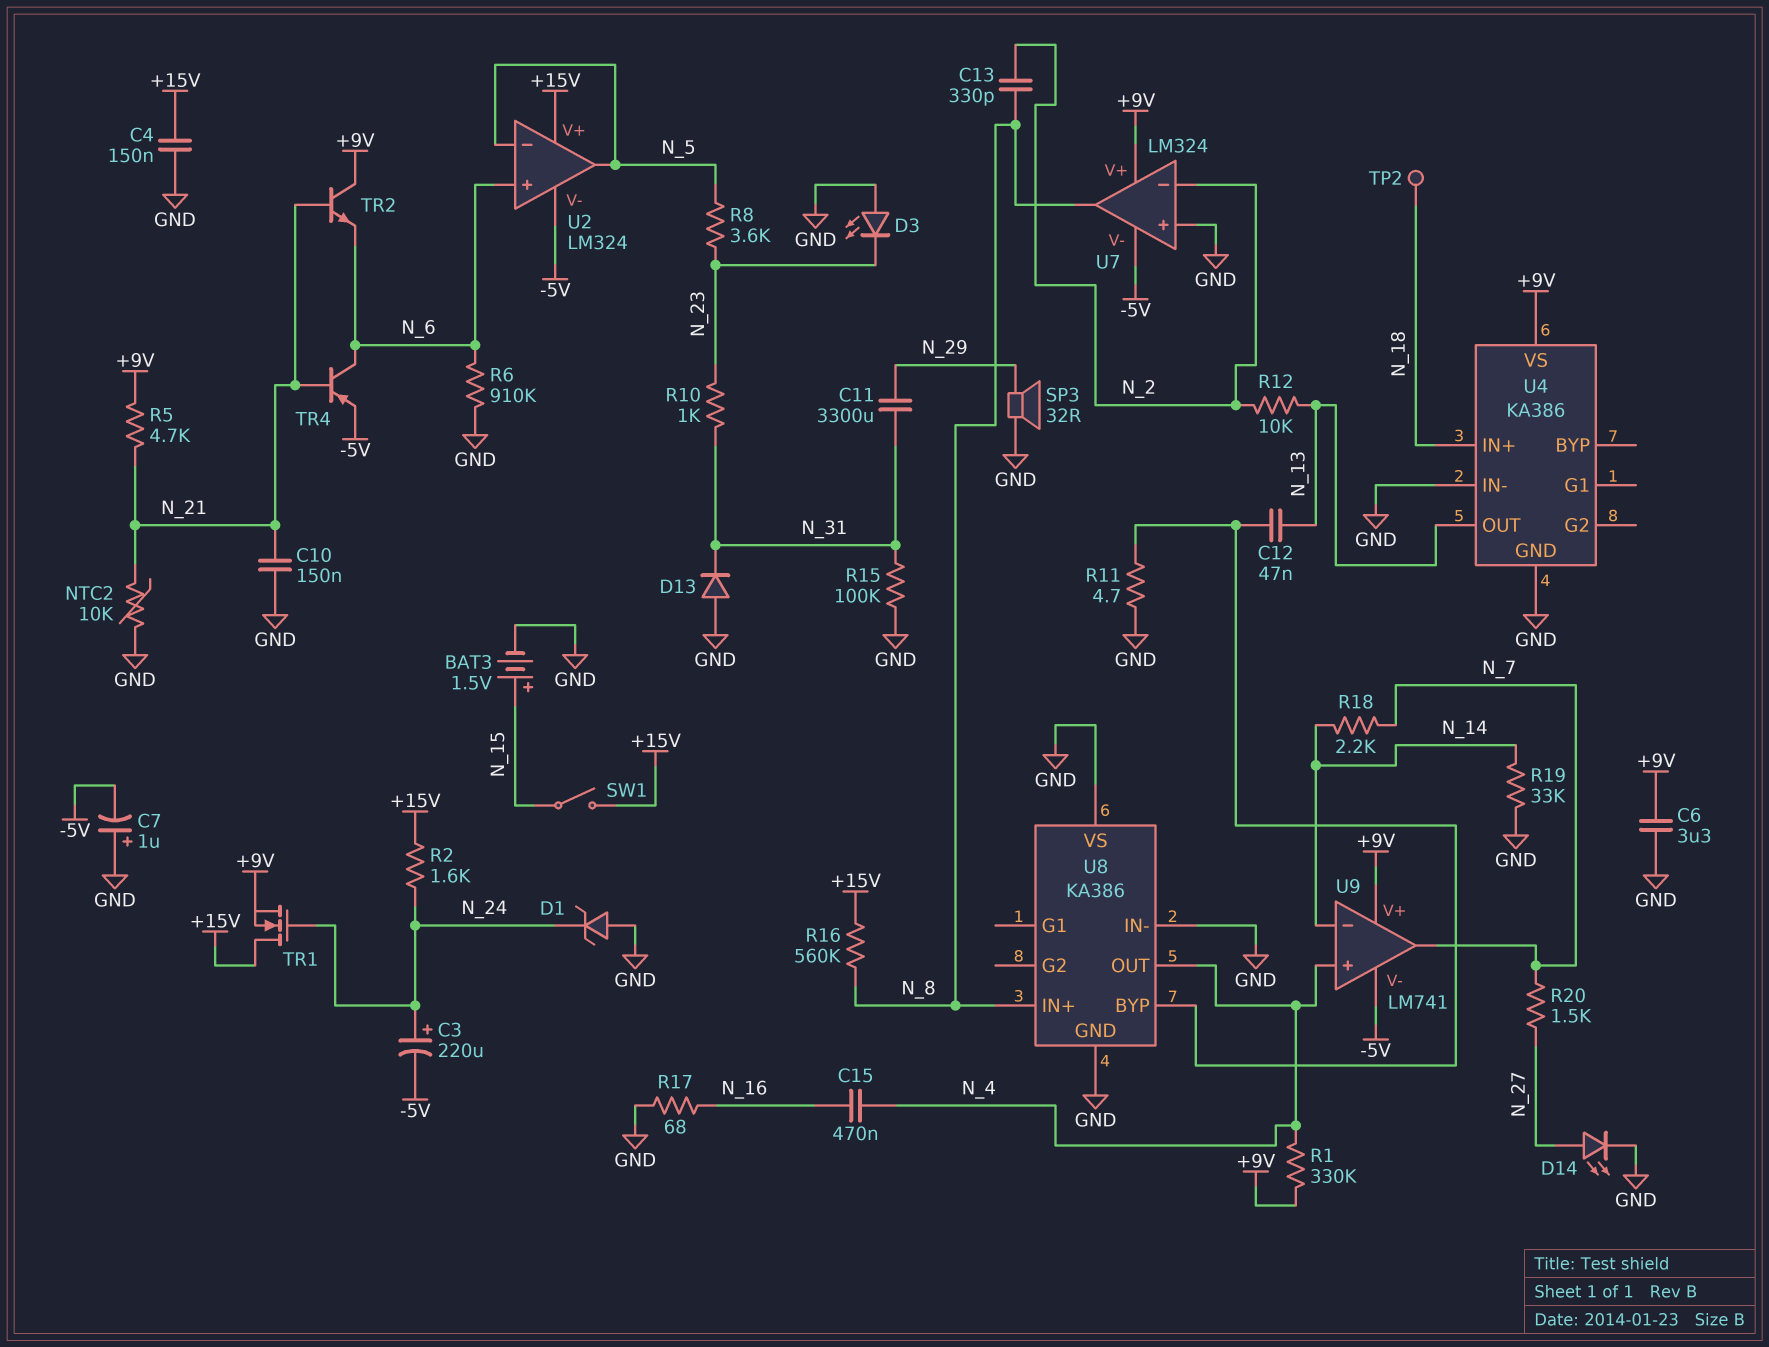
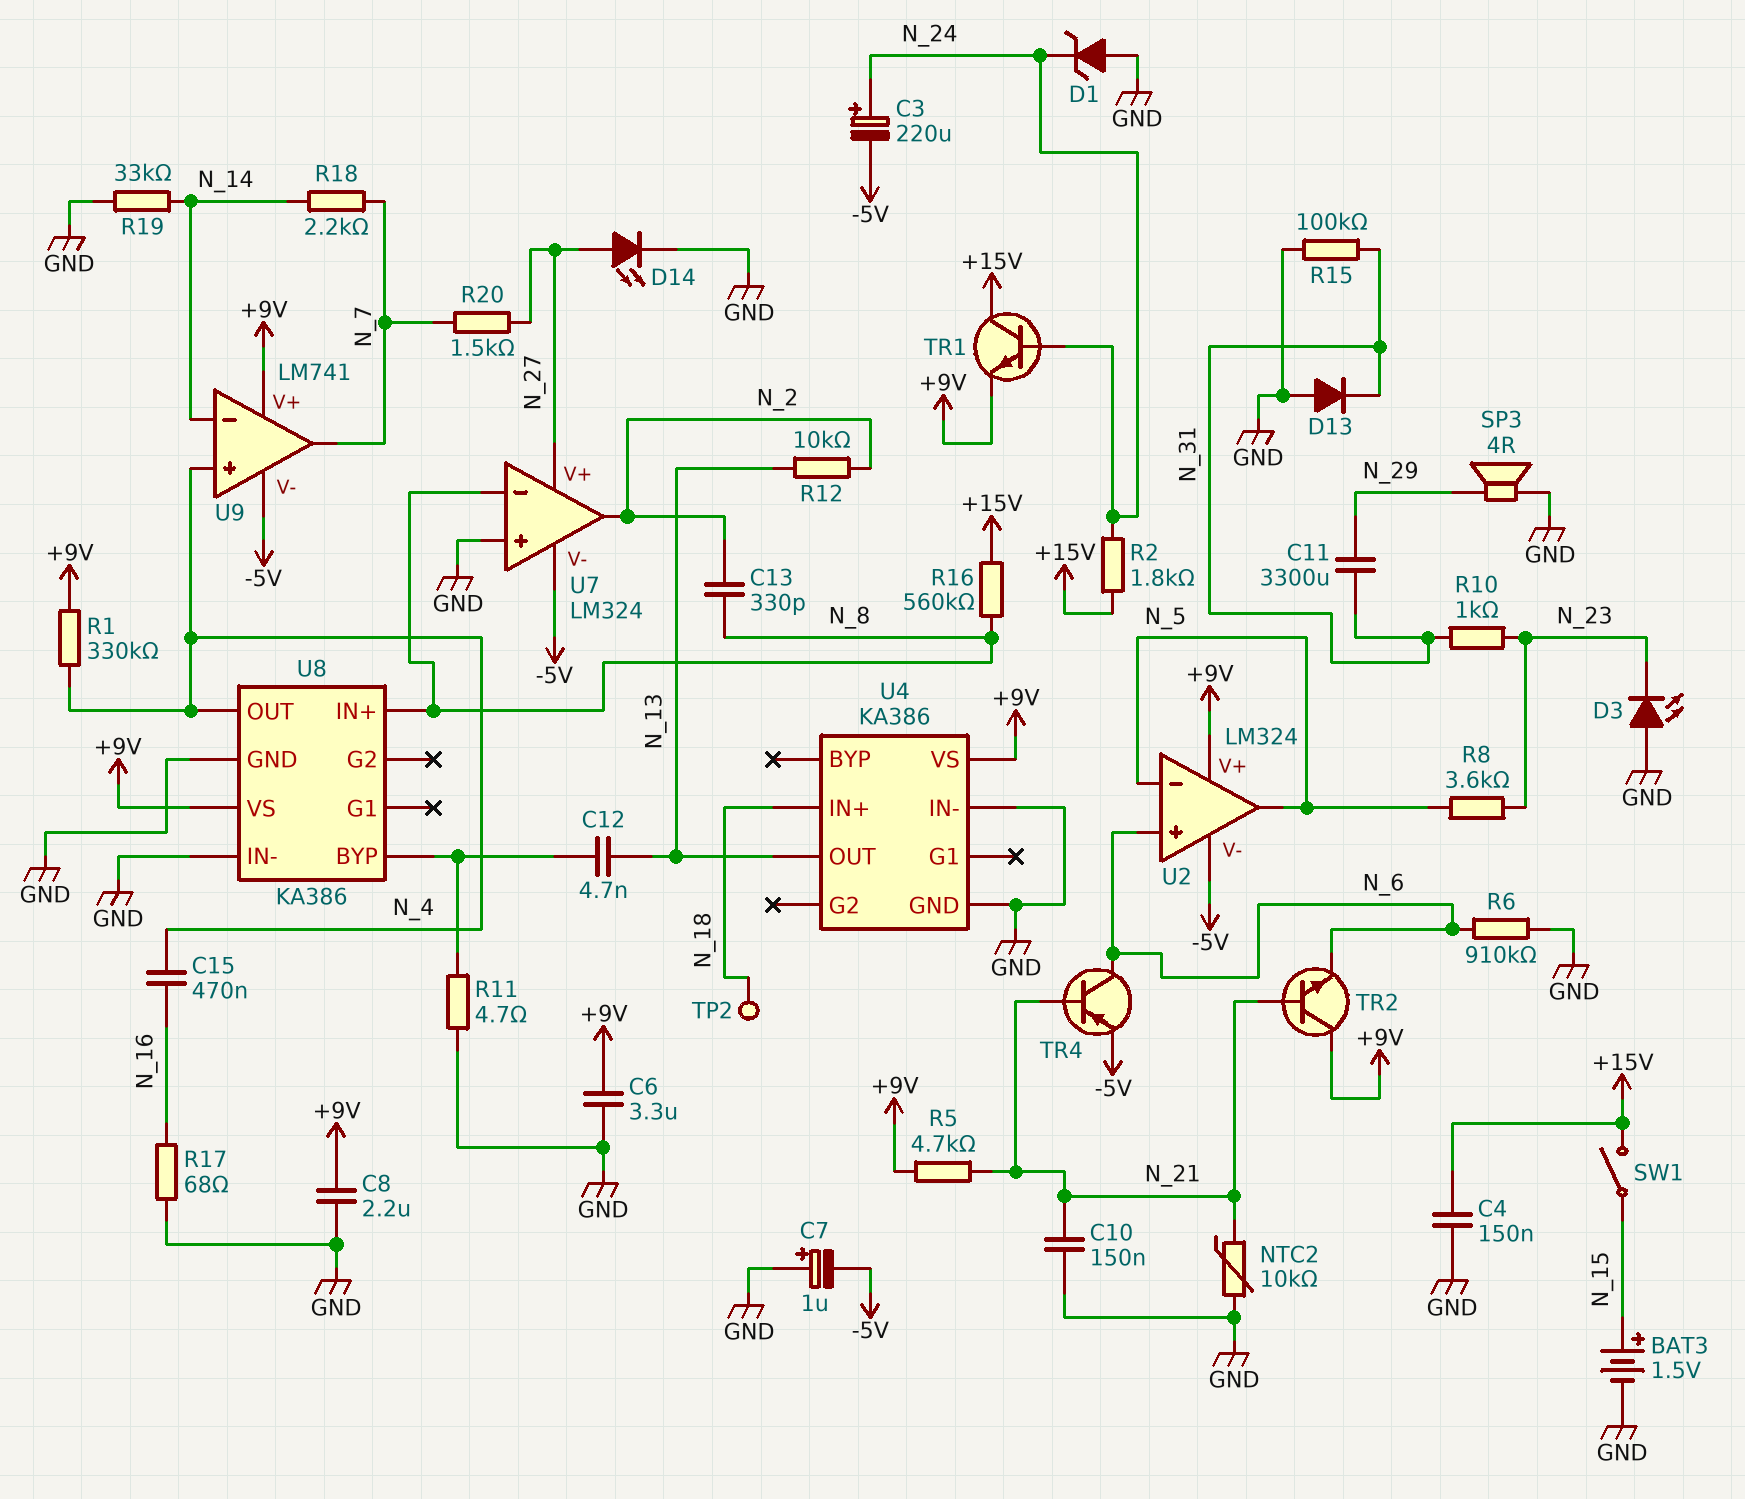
C8: none -> 2.2uF (+9V, GND)
C12: 47nF (N_13, U8/BYP) -> 4.7nF (N_13, U8/BYP)
R2: 1.6k (+15V, N_24) -> 1.8k (+15V, N_24)
SP3: speaker 32R (GND, N_29) -> speaker 4R (GND, N_29)
TR1: NMOS (G N_24, D +15V, S +9V) -> NPN (B N_24, C +15V, E +9V)
U2 pin V+: +15V -> +9V
U7 pin V+: +9V -> N_27
U7 pin in-: N_2 -> N_8
U7 pin out: N_8 -> N_2
U8 pin VS: GND -> +9V

